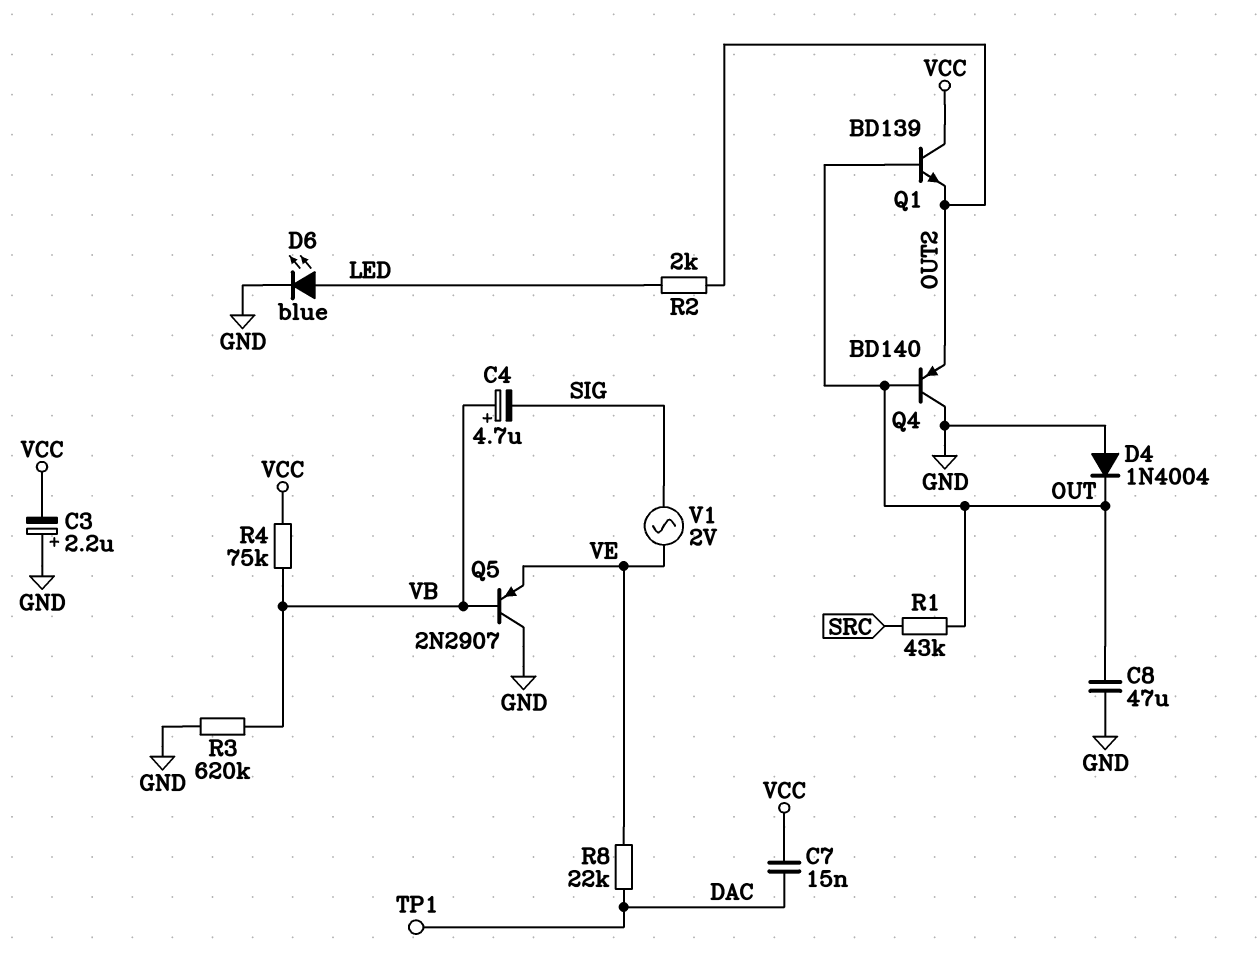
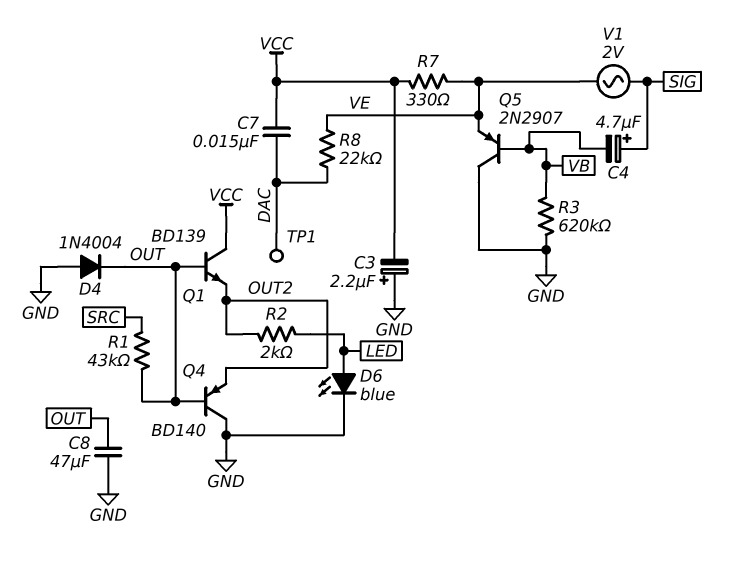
C4: 4.7uF (plus VB, minus SIG) -> 4.7uF (plus SIG, minus VB)
R4: 75k (VB, VCC) -> none
R7: none -> 330 (VCC, VE)

